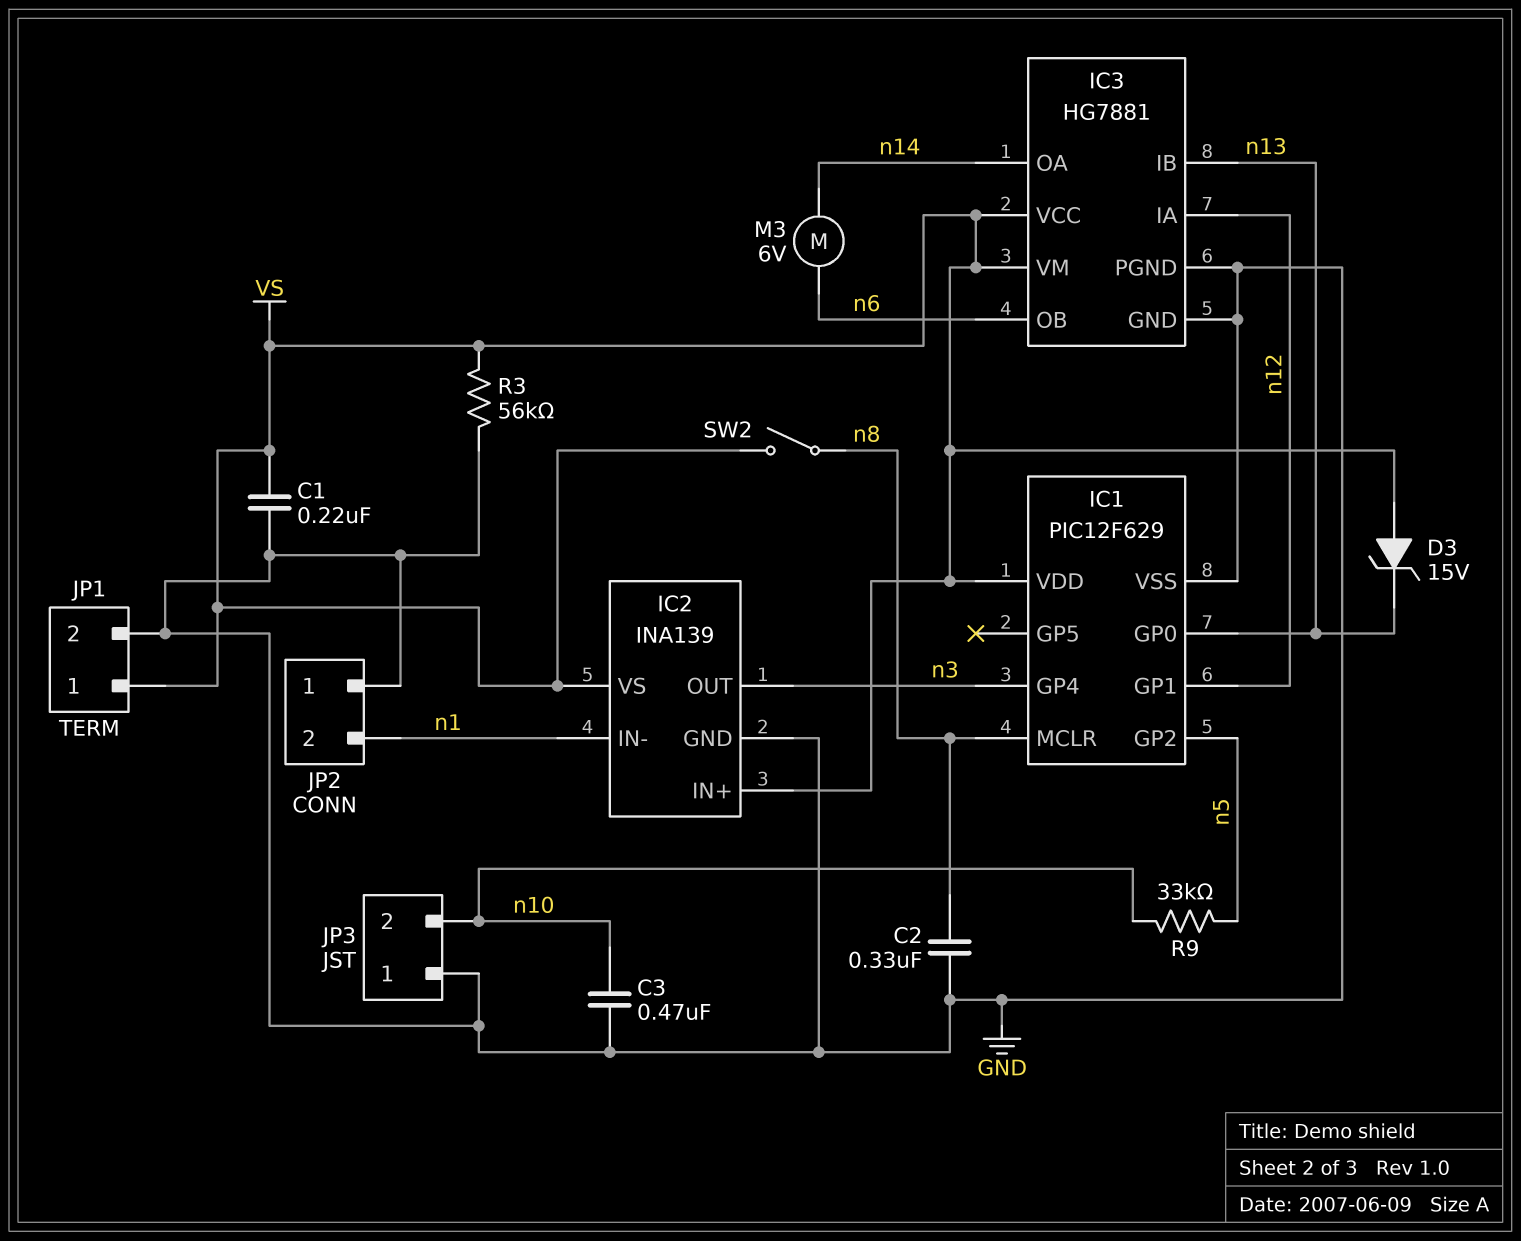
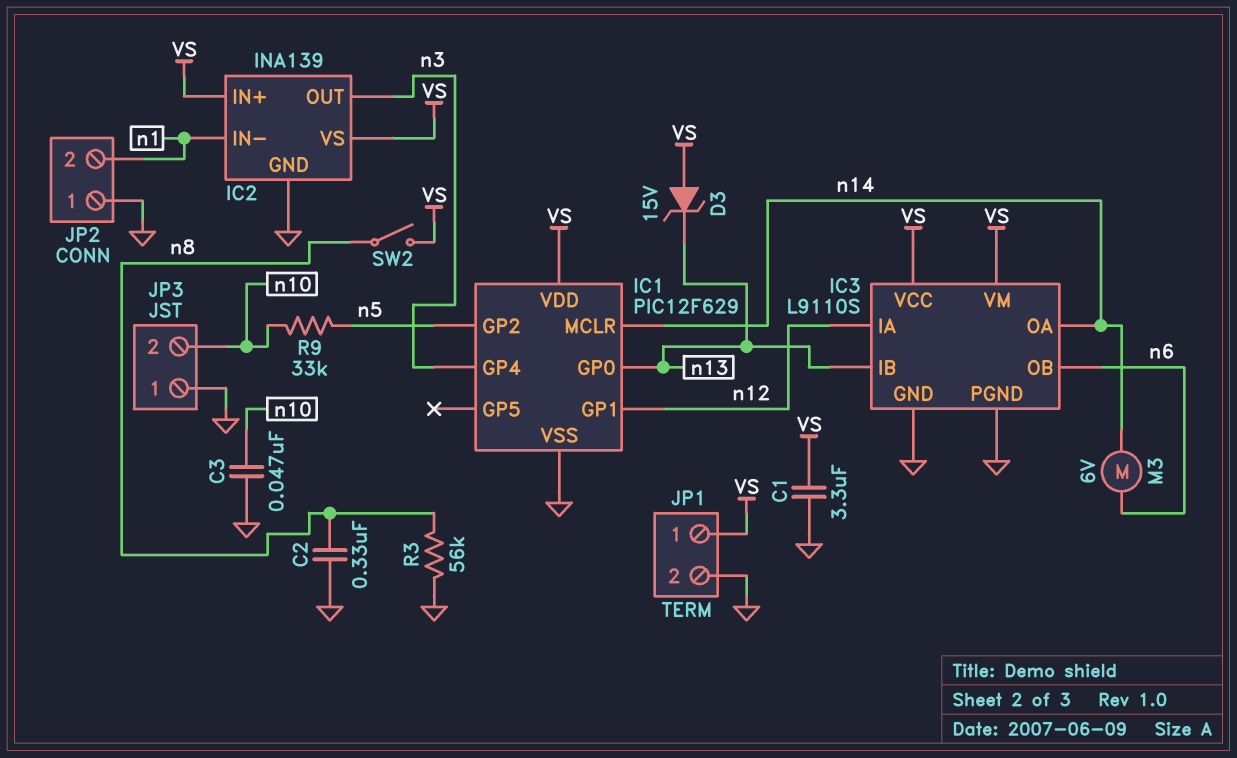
C1: 220nF (GND, VS) -> 3.3uF (GND, VS)
C3: 470nF (GND, n10) -> 47nF (GND, n10)
IC1 pin MCLR: n8 -> n14
IC3: HG7881 -> L9110S
R3: 56k (GND, VS) -> 56k (GND, n8)

